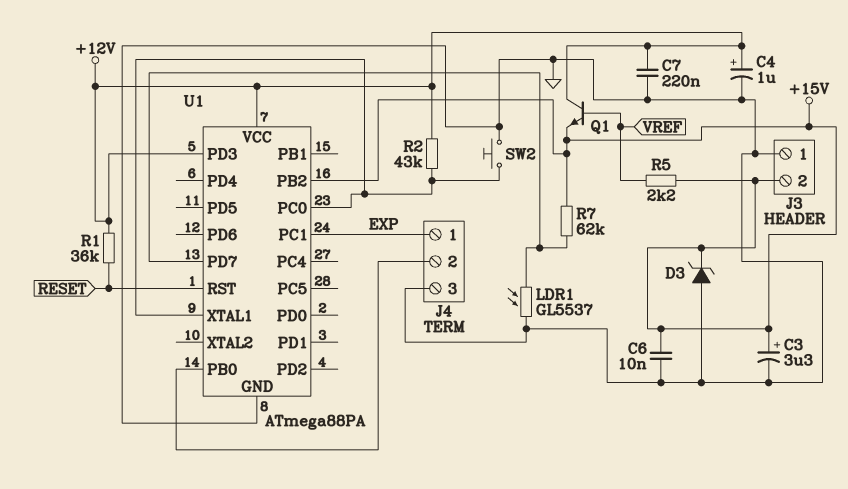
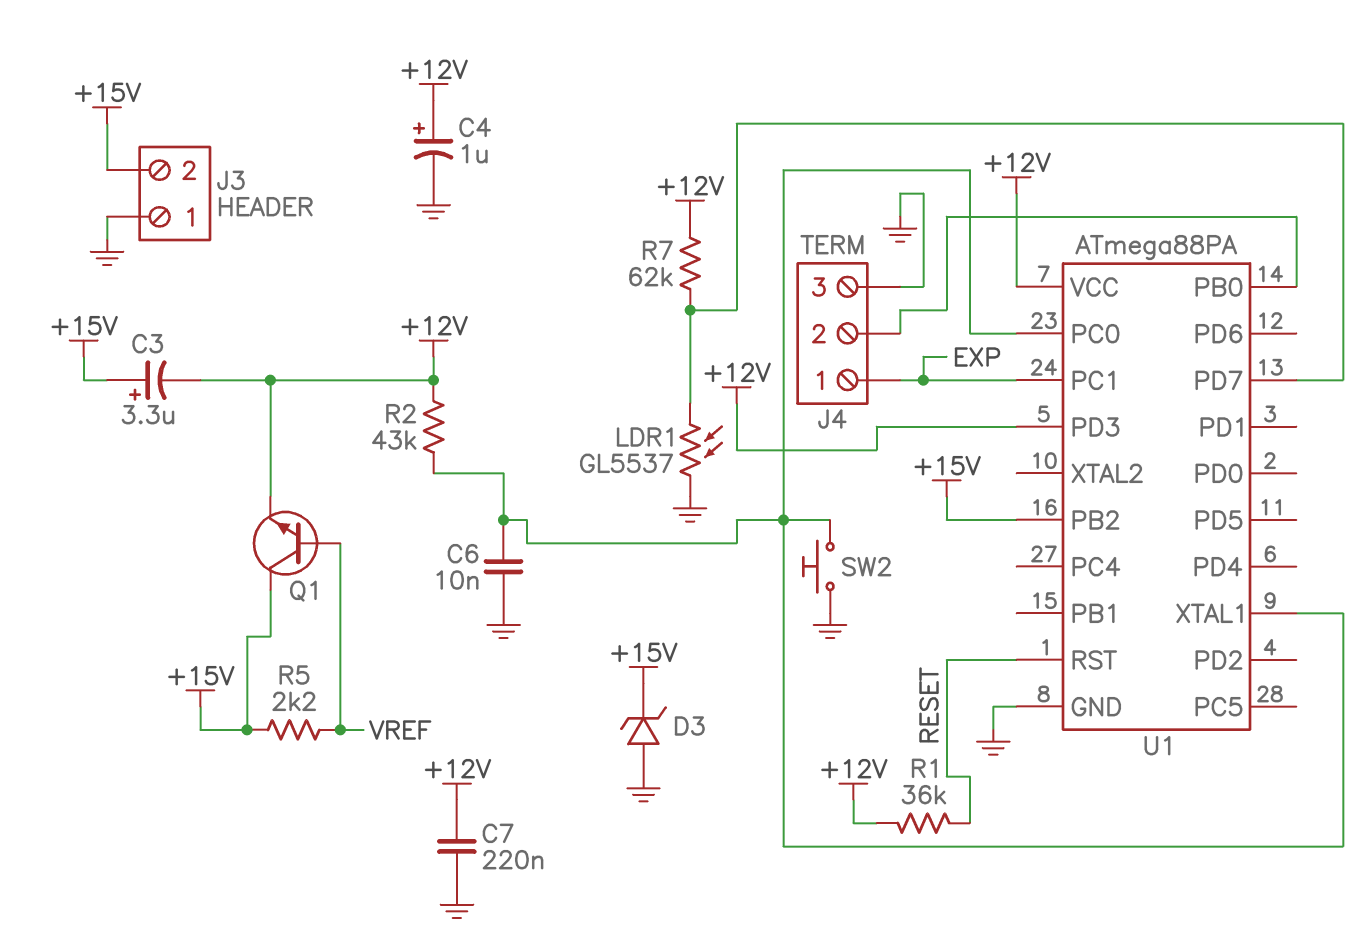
C3: 3.3uF (plus +15V, minus GND) -> 3.3uF (plus +15V, minus +12V)
C6: 10nF (+15V, GND) -> 10nF (GND, U1/PC0)
Q1: NPN (B VREF, C +12V, E +15V) -> NPN (B VREF, C +15V, E +12V)
R7: 62k (+15V, U1/PD7) -> 62k (+12V, U1/PD7)

